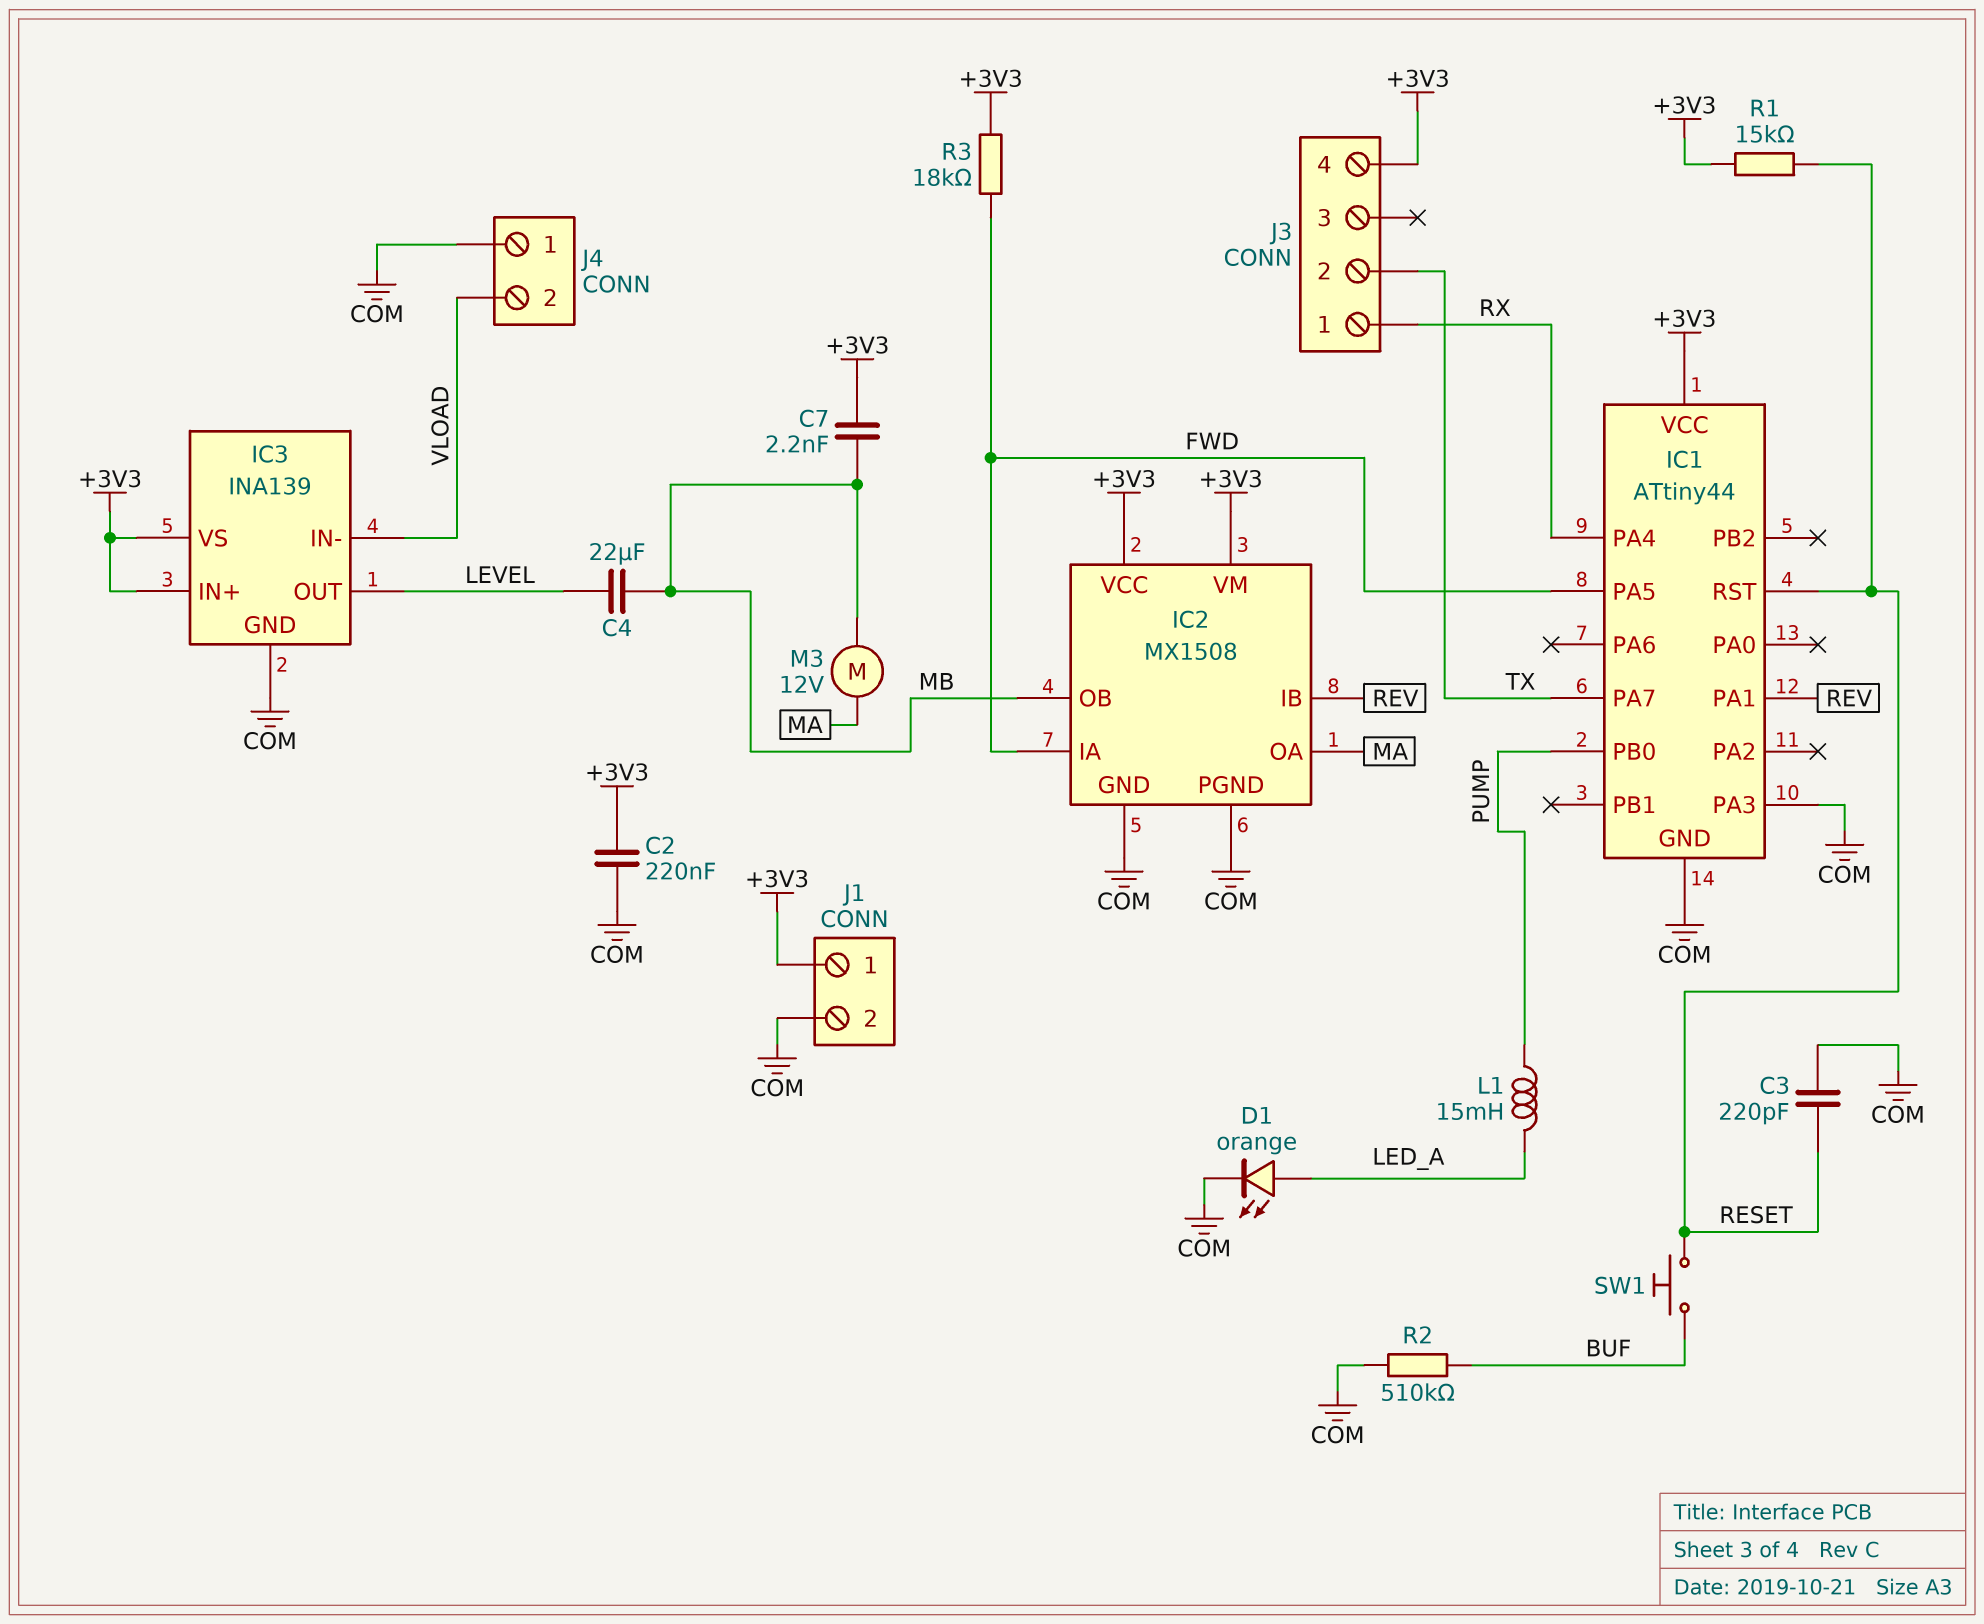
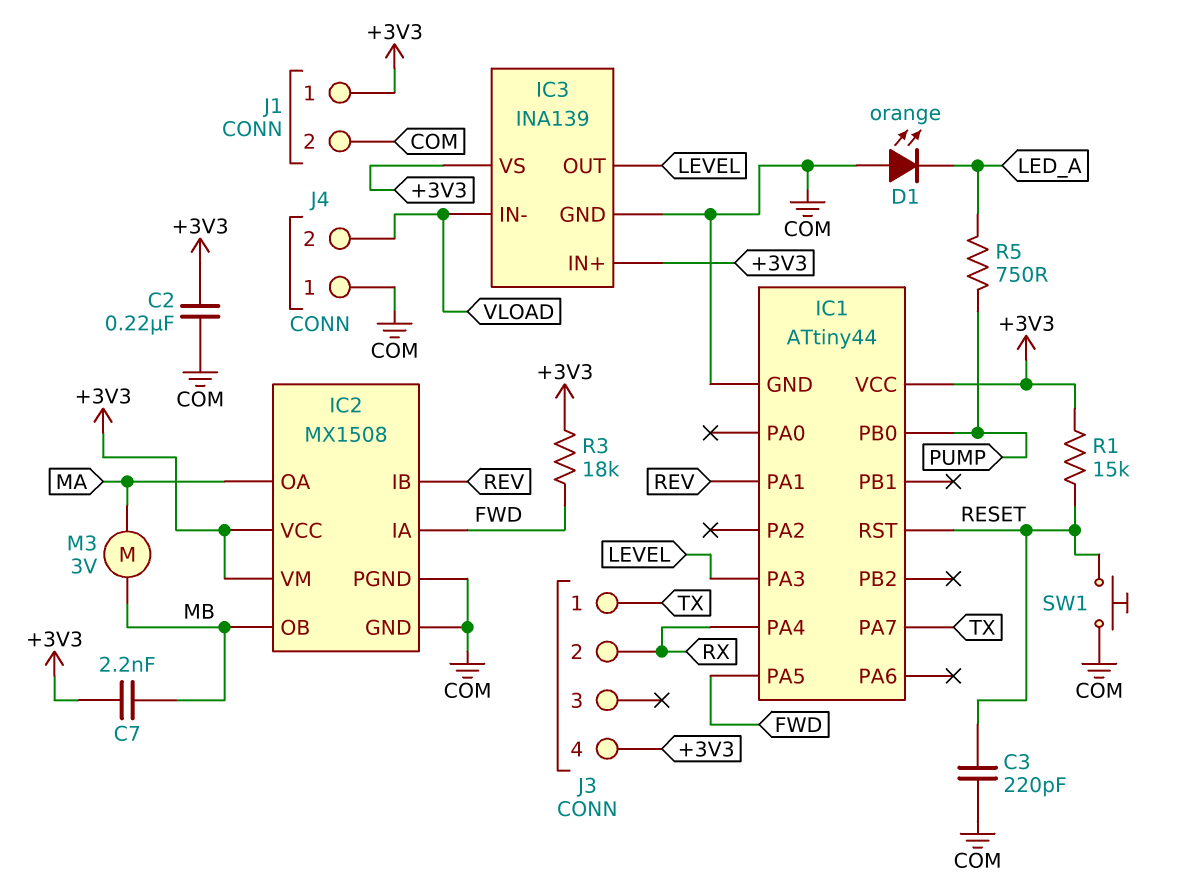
C4: 22uF (LEVEL, MB) -> none
D1: LED orange (A LED_A, K COM) -> LED orange (A COM, K LED_A)
IC1 pin PA3: COM -> LEVEL
J3 pin 1: RX -> TX
J3 pin 2: TX -> RX
L1: 15mH (LED_A, PUMP) -> none
M3: motor 12V (MA, MB) -> motor 3V (MA, MB)
R2: 510k (BUF, COM) -> none
R5: none -> 750 (LED_A, PUMP)
SW1: button (BUF, RESET) -> button (COM, RESET)

